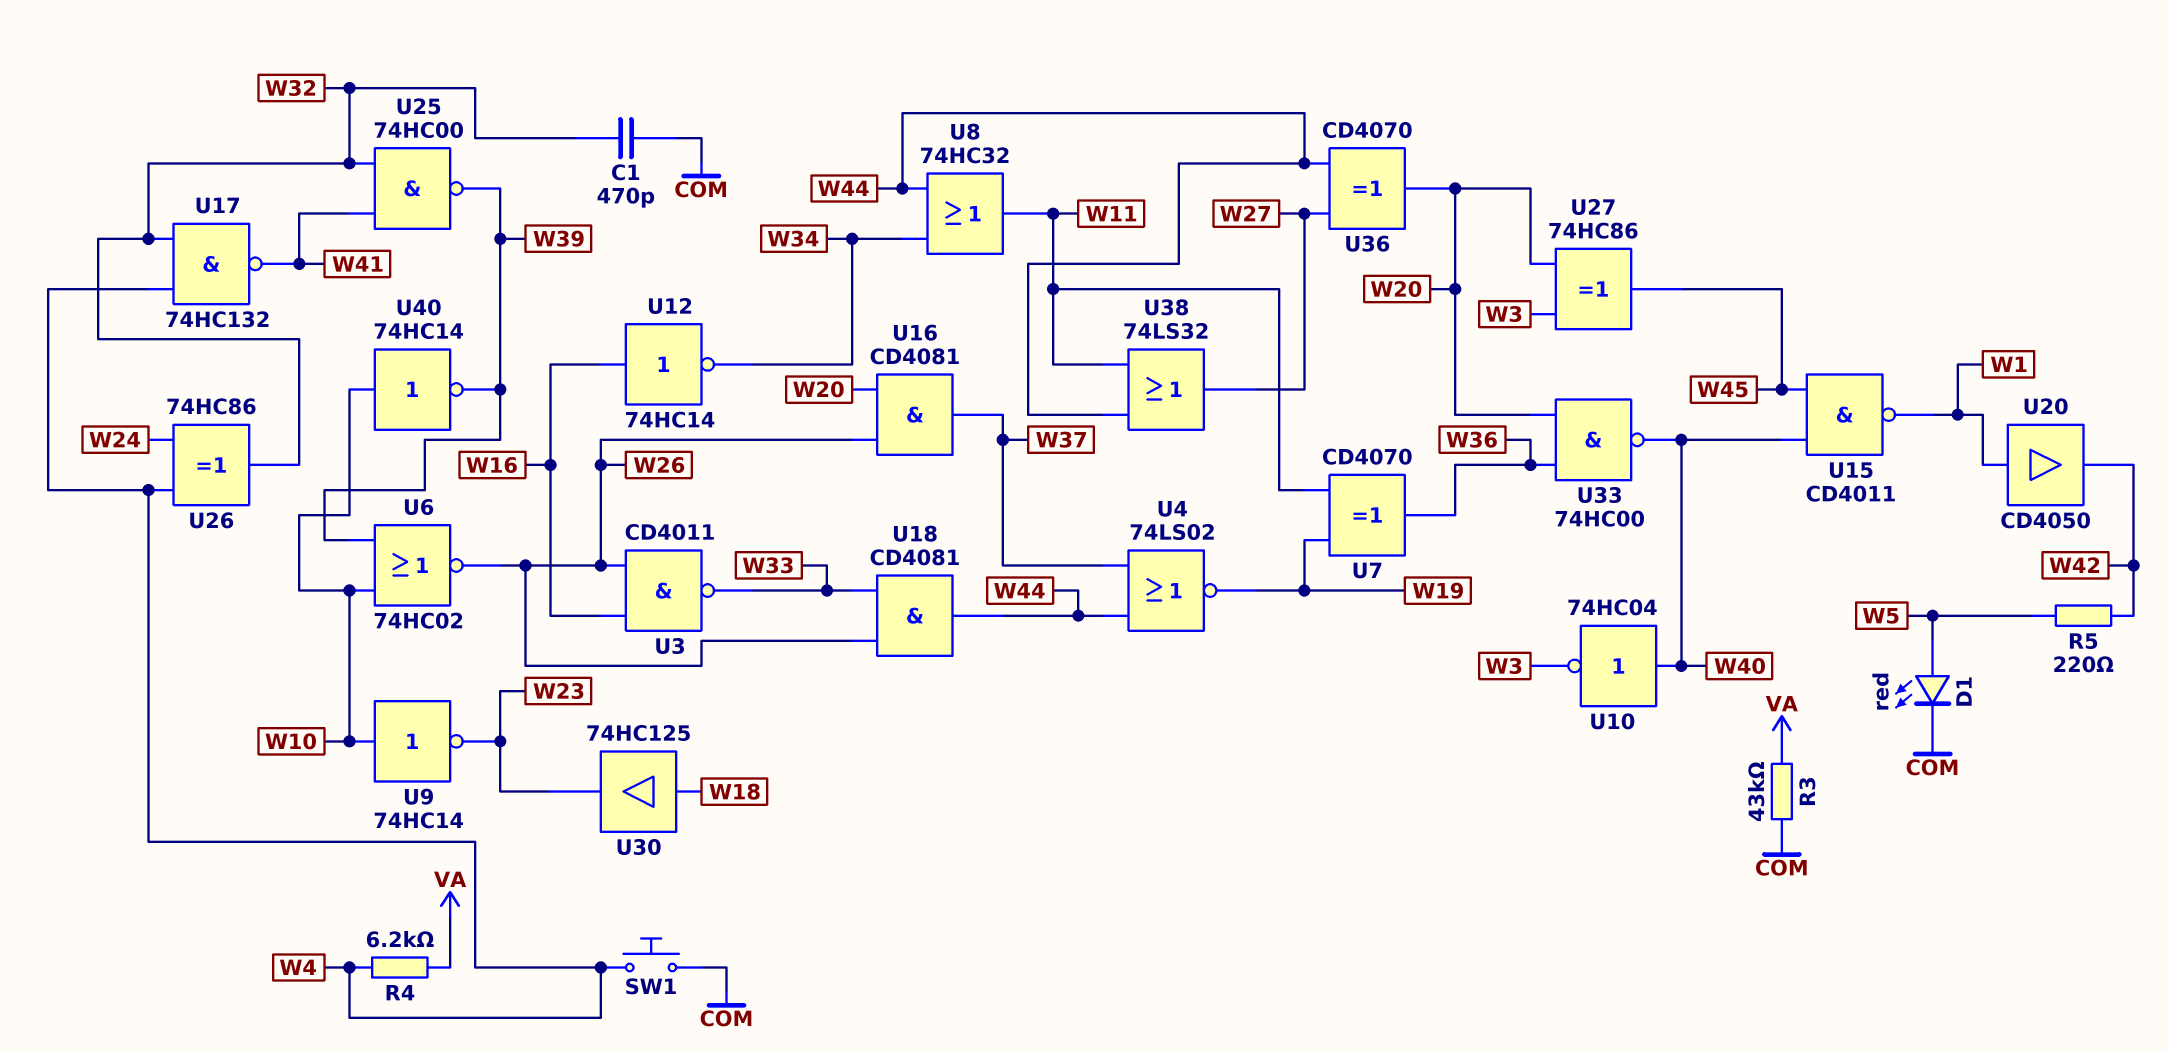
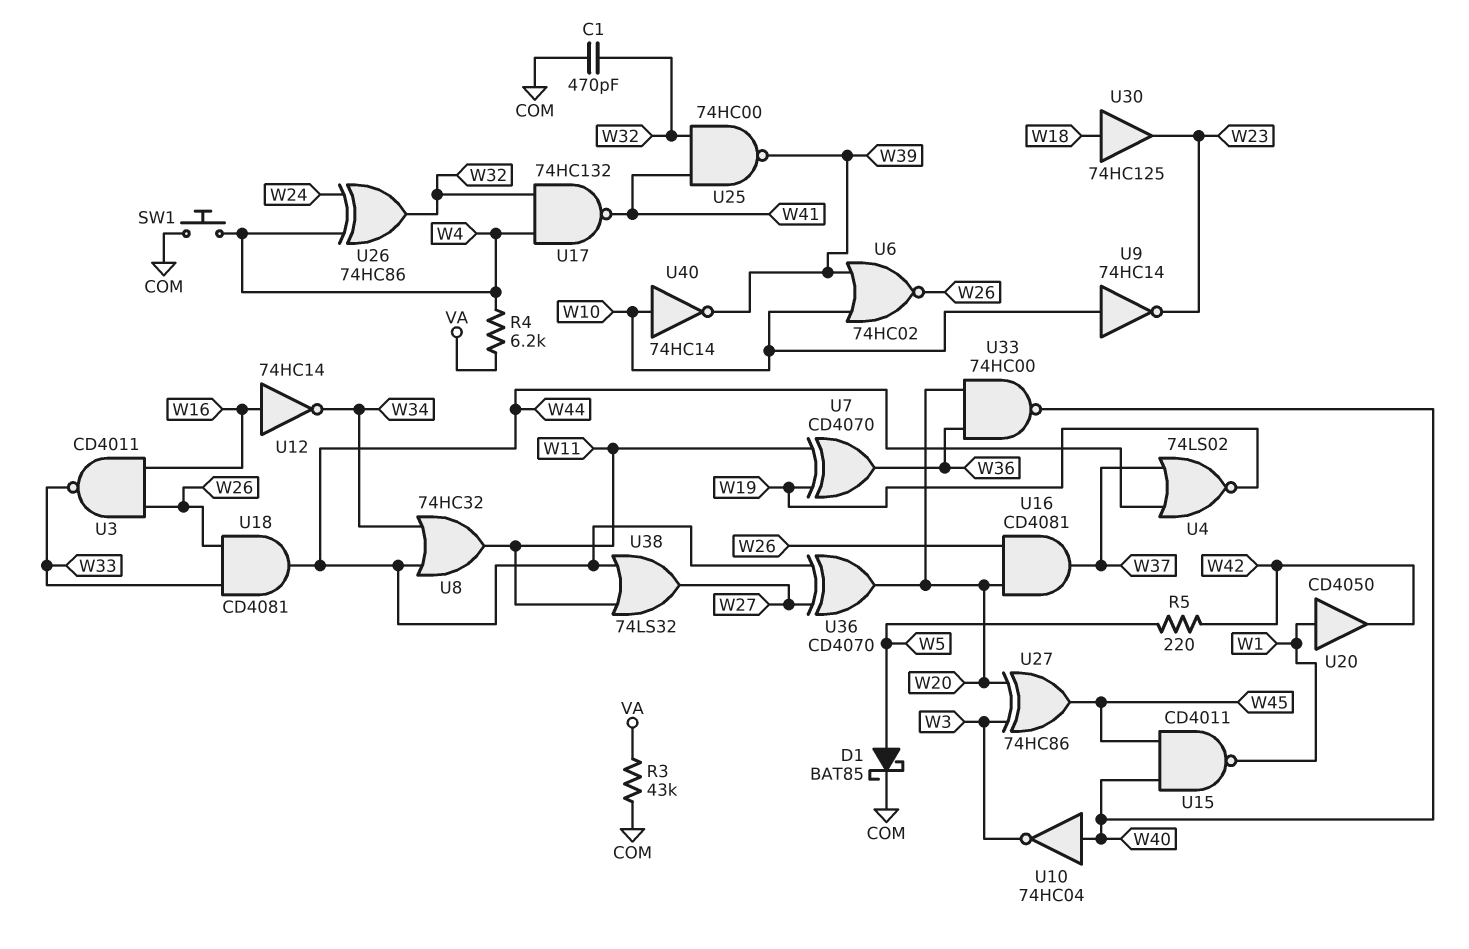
D1: LED red (A W5, K COM) -> schottky BAT85 (A W5, K COM)

